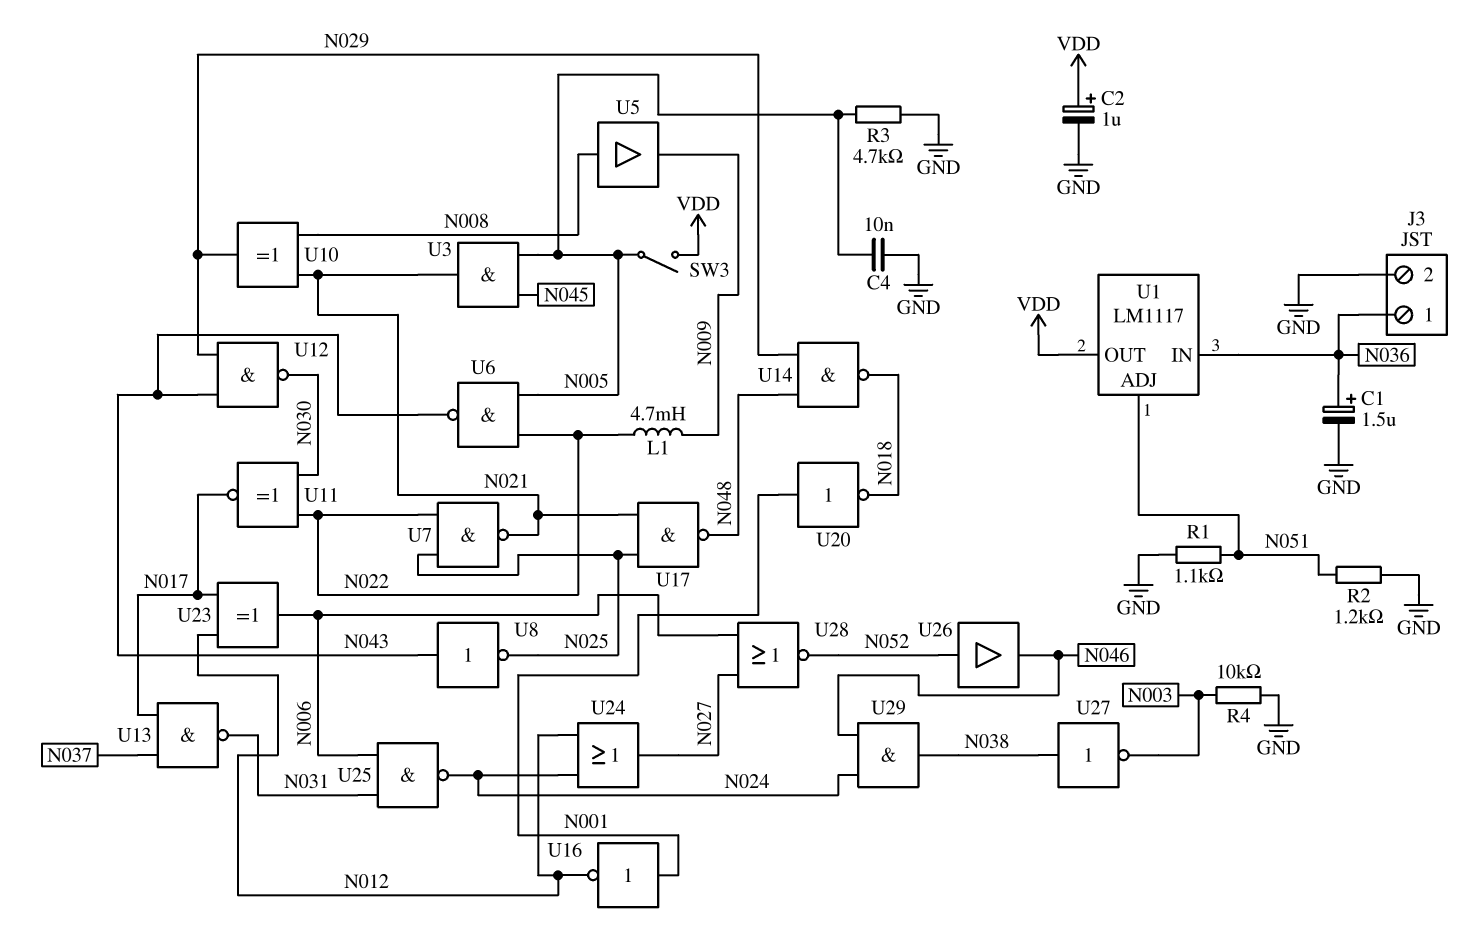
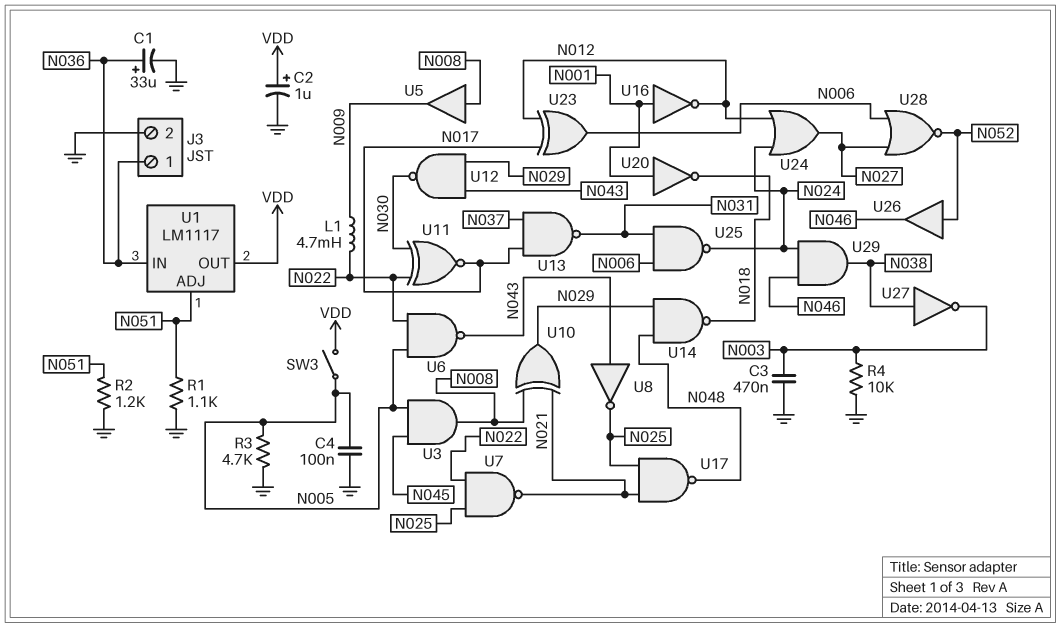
C1: 1.5uF (plus N036, minus GND) -> 33uF (plus N036, minus GND)
C3: none -> 470nF (GND, N003)
C4: 10nF (GND, N005) -> 100nF (GND, N005)
U3: AND (in N005, in N045, out N021) -> AND (in N005, in N045, out N008)

